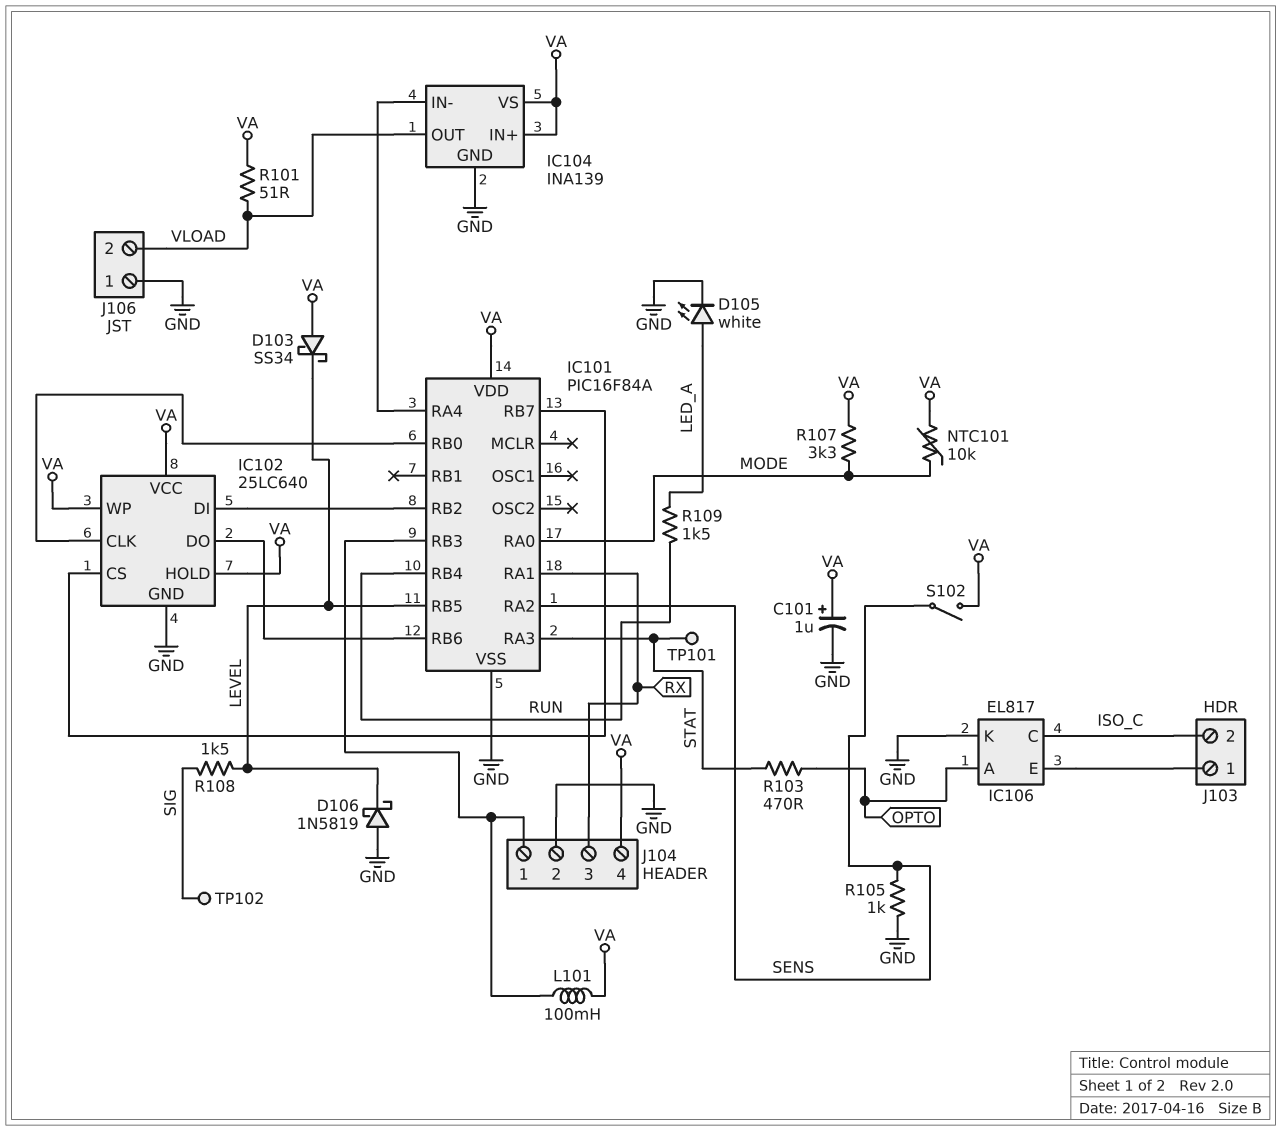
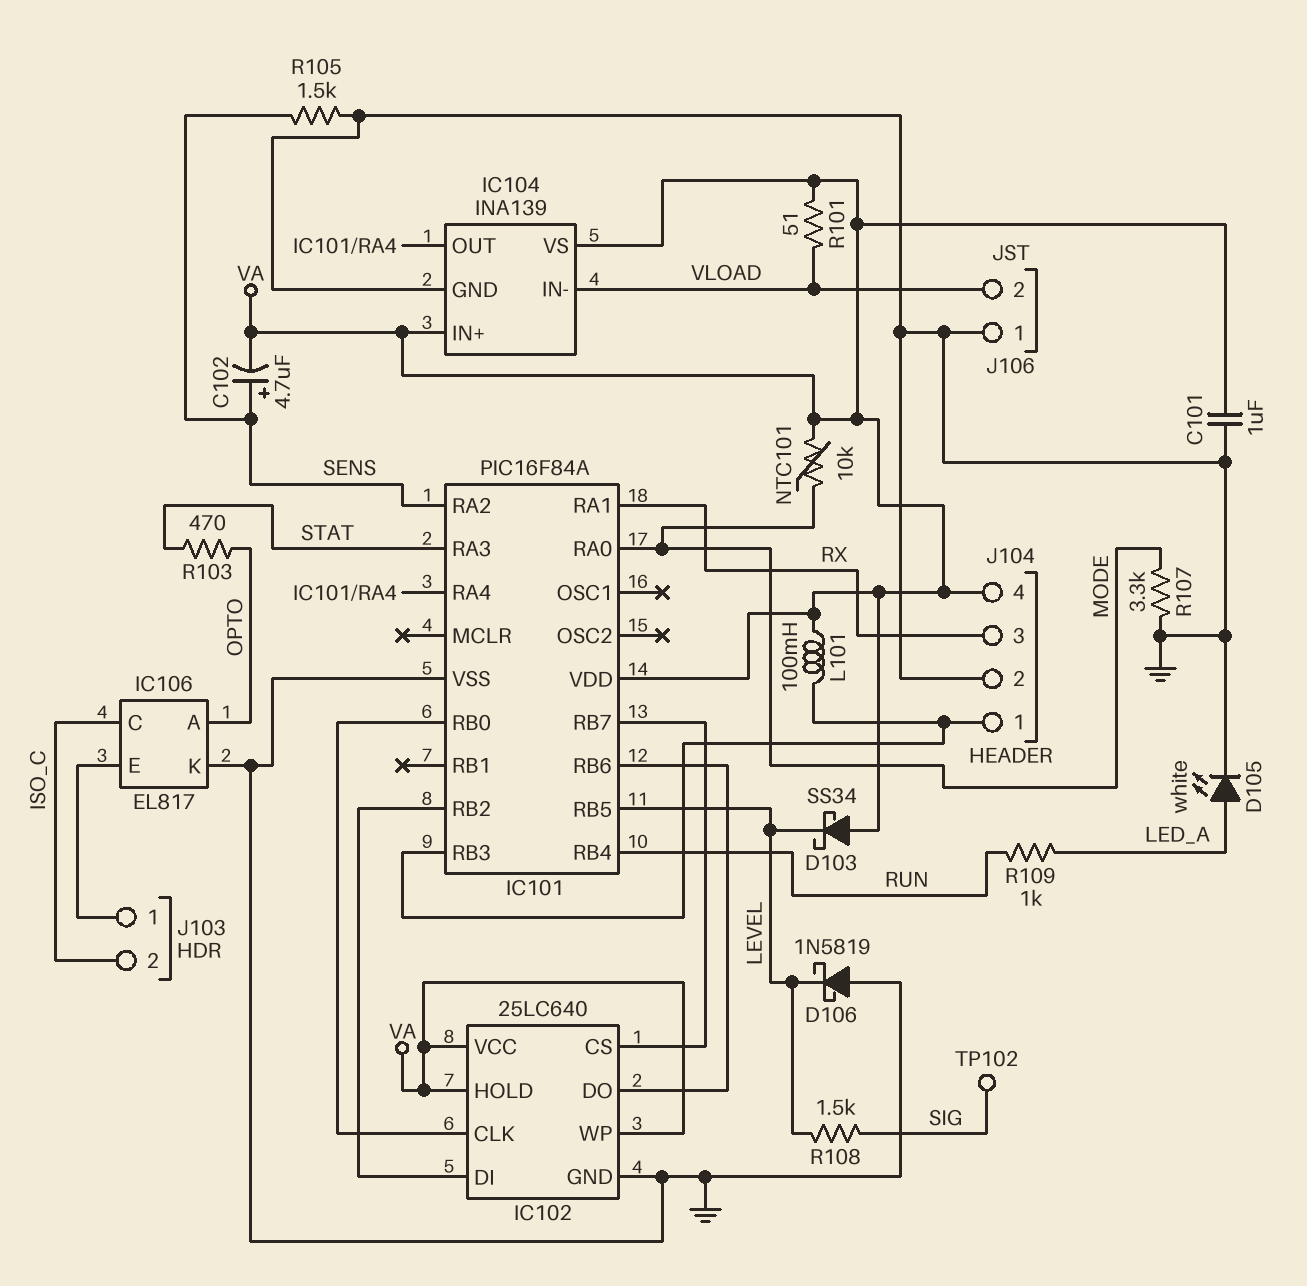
C101: 1uF (plus VA, minus GND) -> 1uF (GND, VA)
C102: none -> 4.7uF (plus SENS, minus VA)
IC104 pin IN-: IC101/RA4 -> VLOAD
IC104 pin OUT: VLOAD -> IC101/RA4
R105: 1k (GND, SENS) -> 1.5k (GND, SENS)
R107: 3.3k (MODE, VA) -> 3.3k (GND, MODE)
R109: 1.5k (LED_A, RUN) -> 1k (LED_A, RUN)
S102: switch (SENS, VA) -> none
TP101: test point (STAT) -> none

